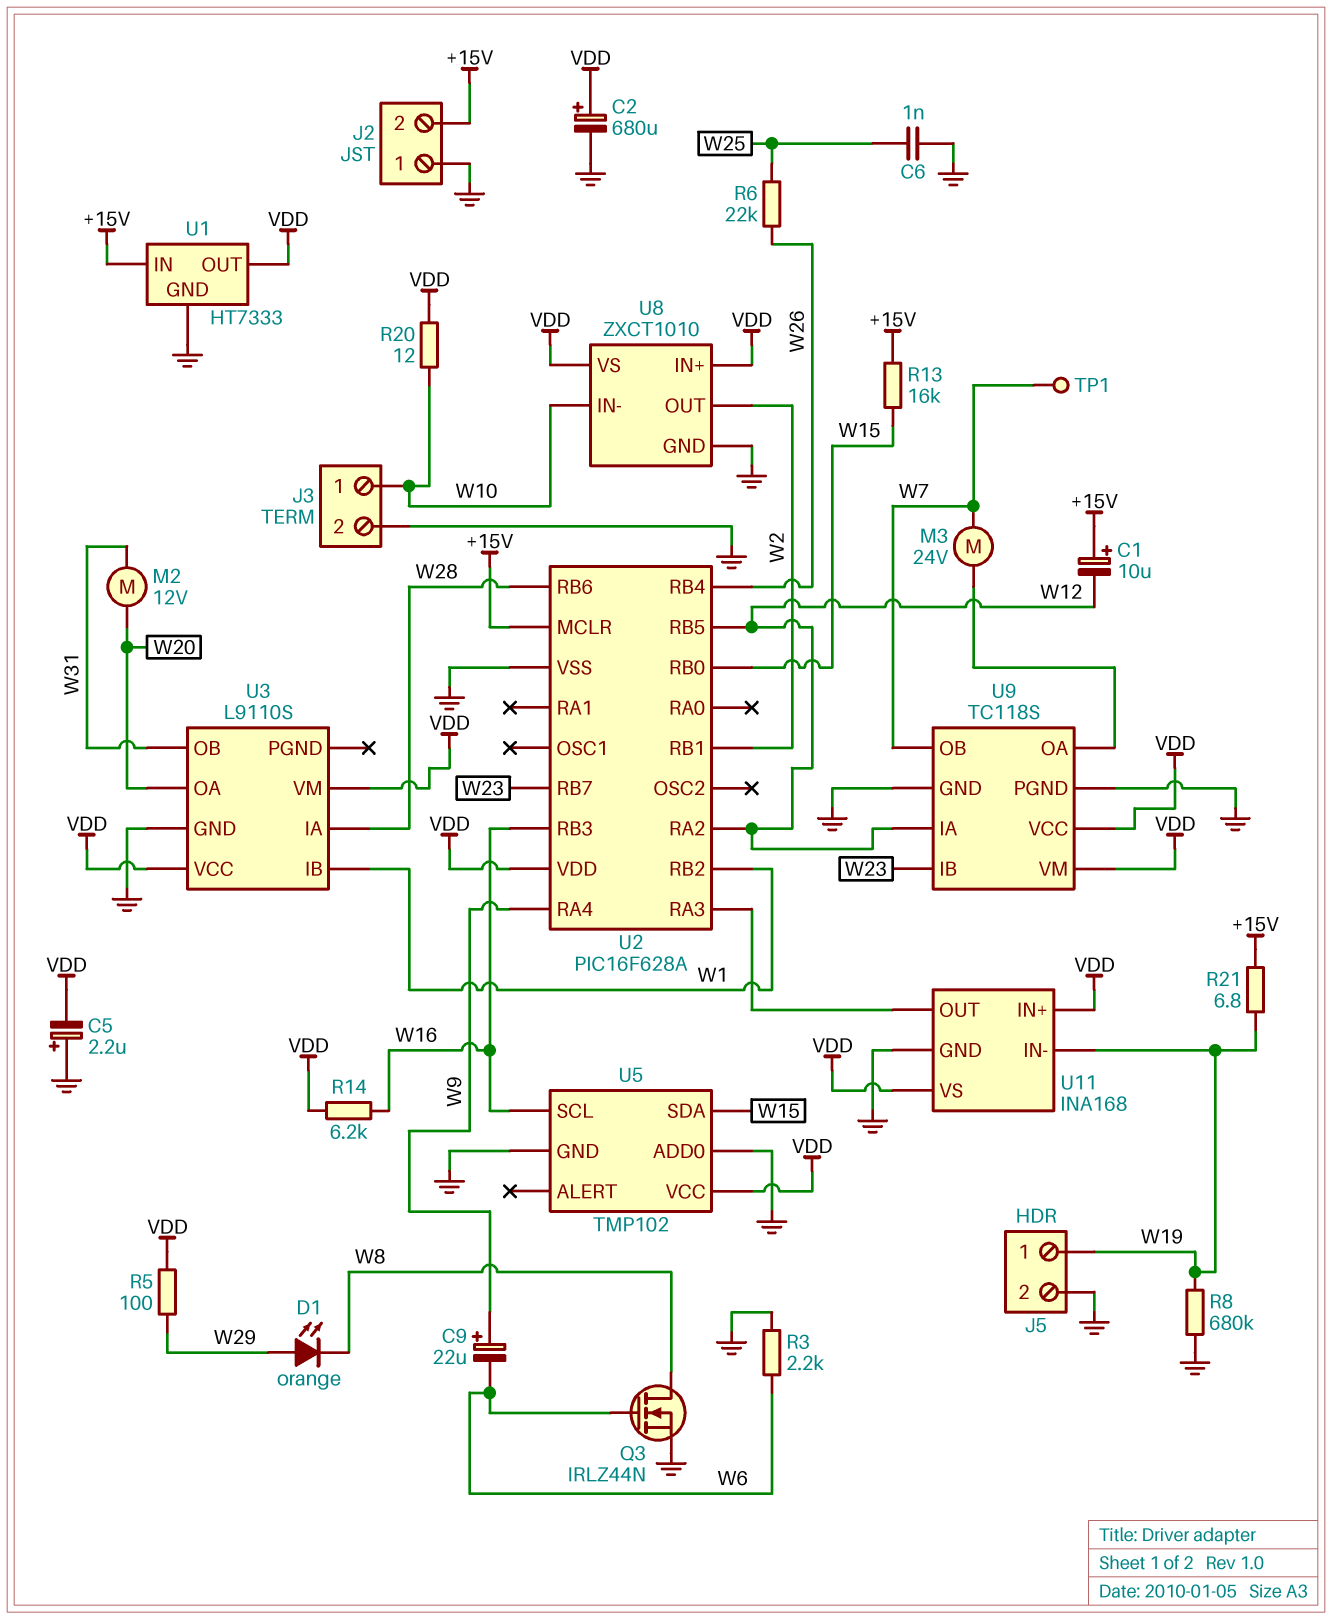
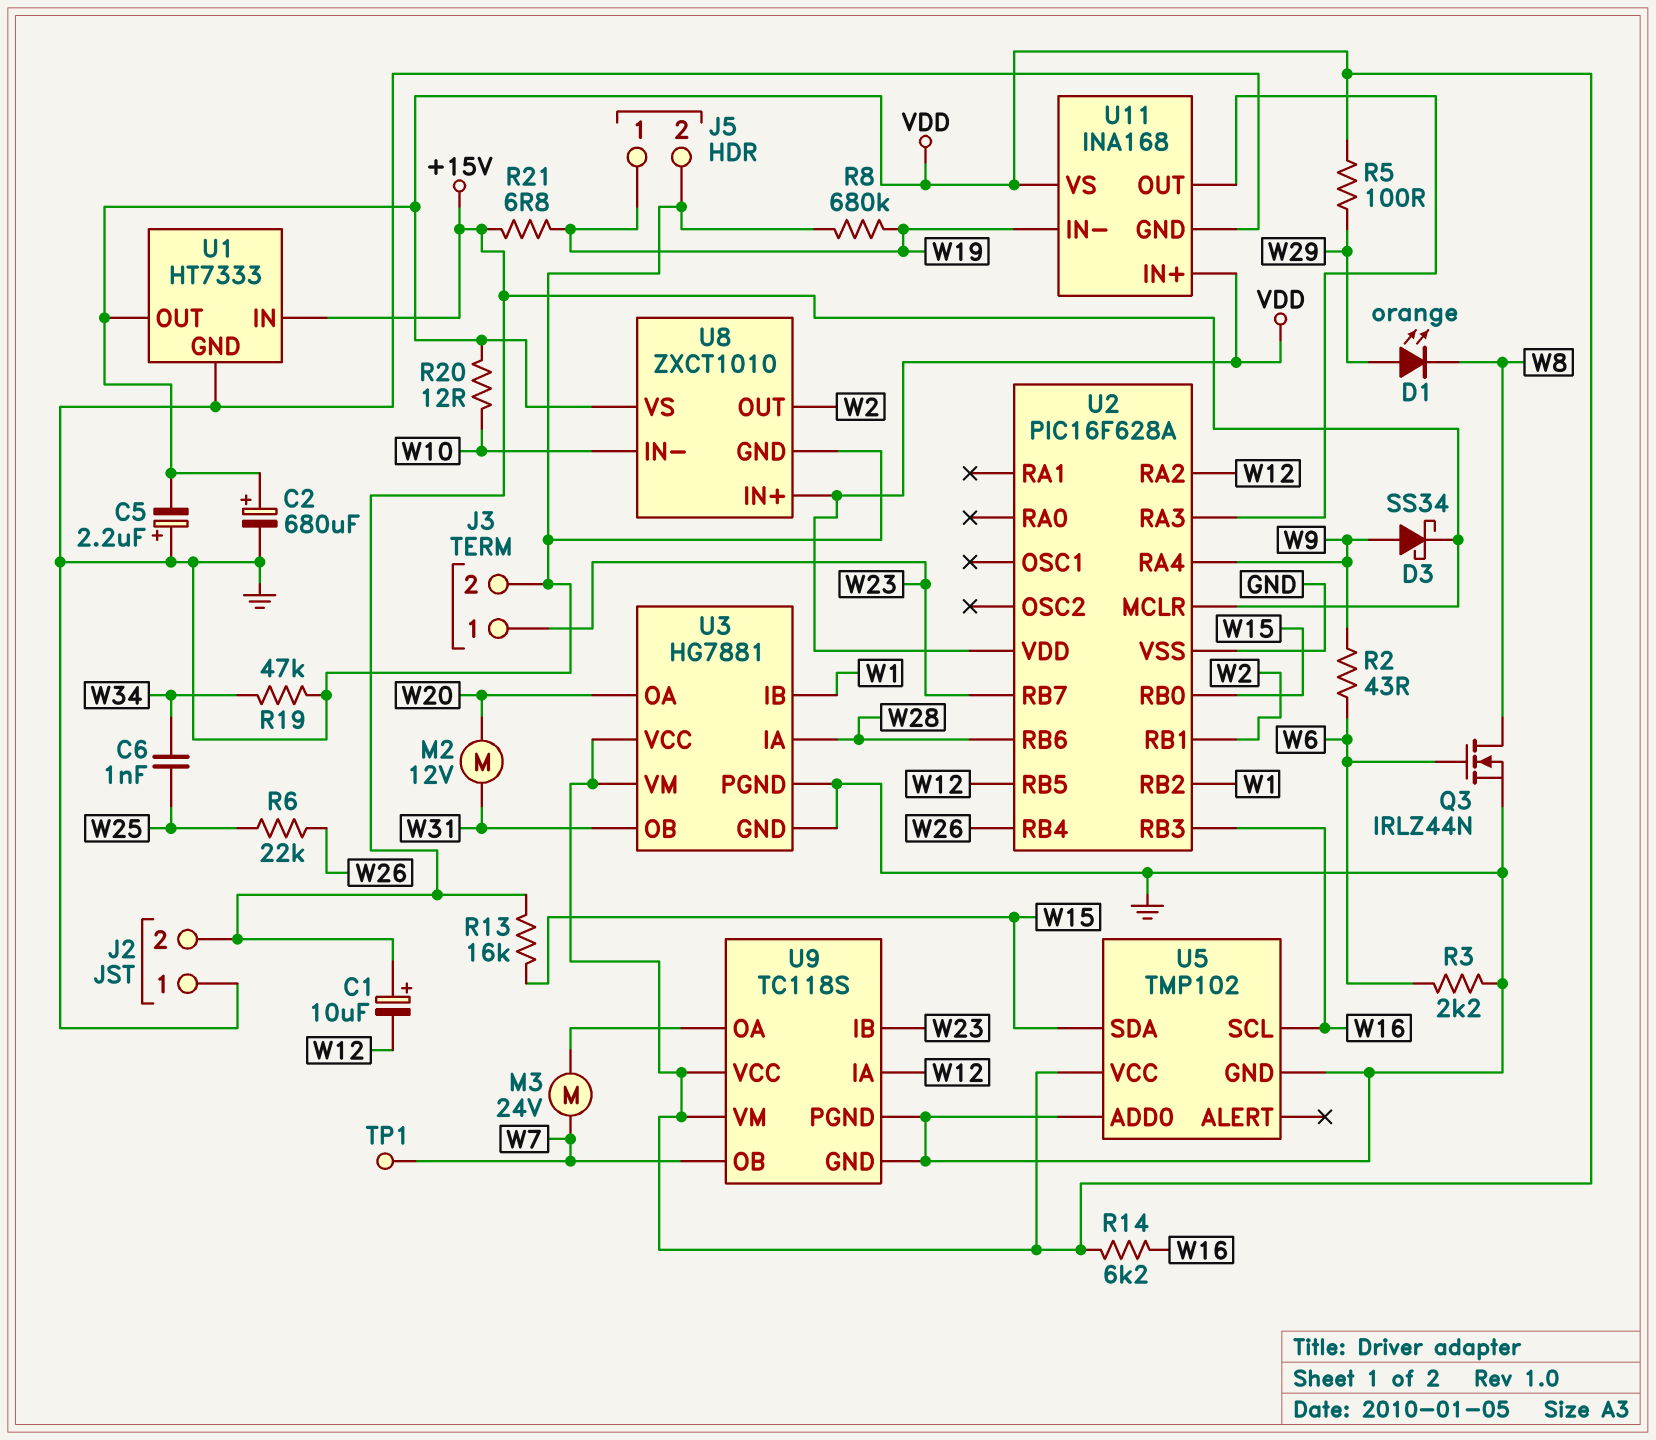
C6: 1nF (GND, W25) -> 1nF (W25, W34)
C9: 22uF (plus W9, minus W6) -> none
D3: none -> schottky SS34 (A W9, K +15V)
J3 pin 1: W10 -> W23
R2: none -> 43 (W6, W9)
R19: none -> 47k (GND, W34)
U3: L9110S -> HG7881
U3 pin PGND: none -> GND

